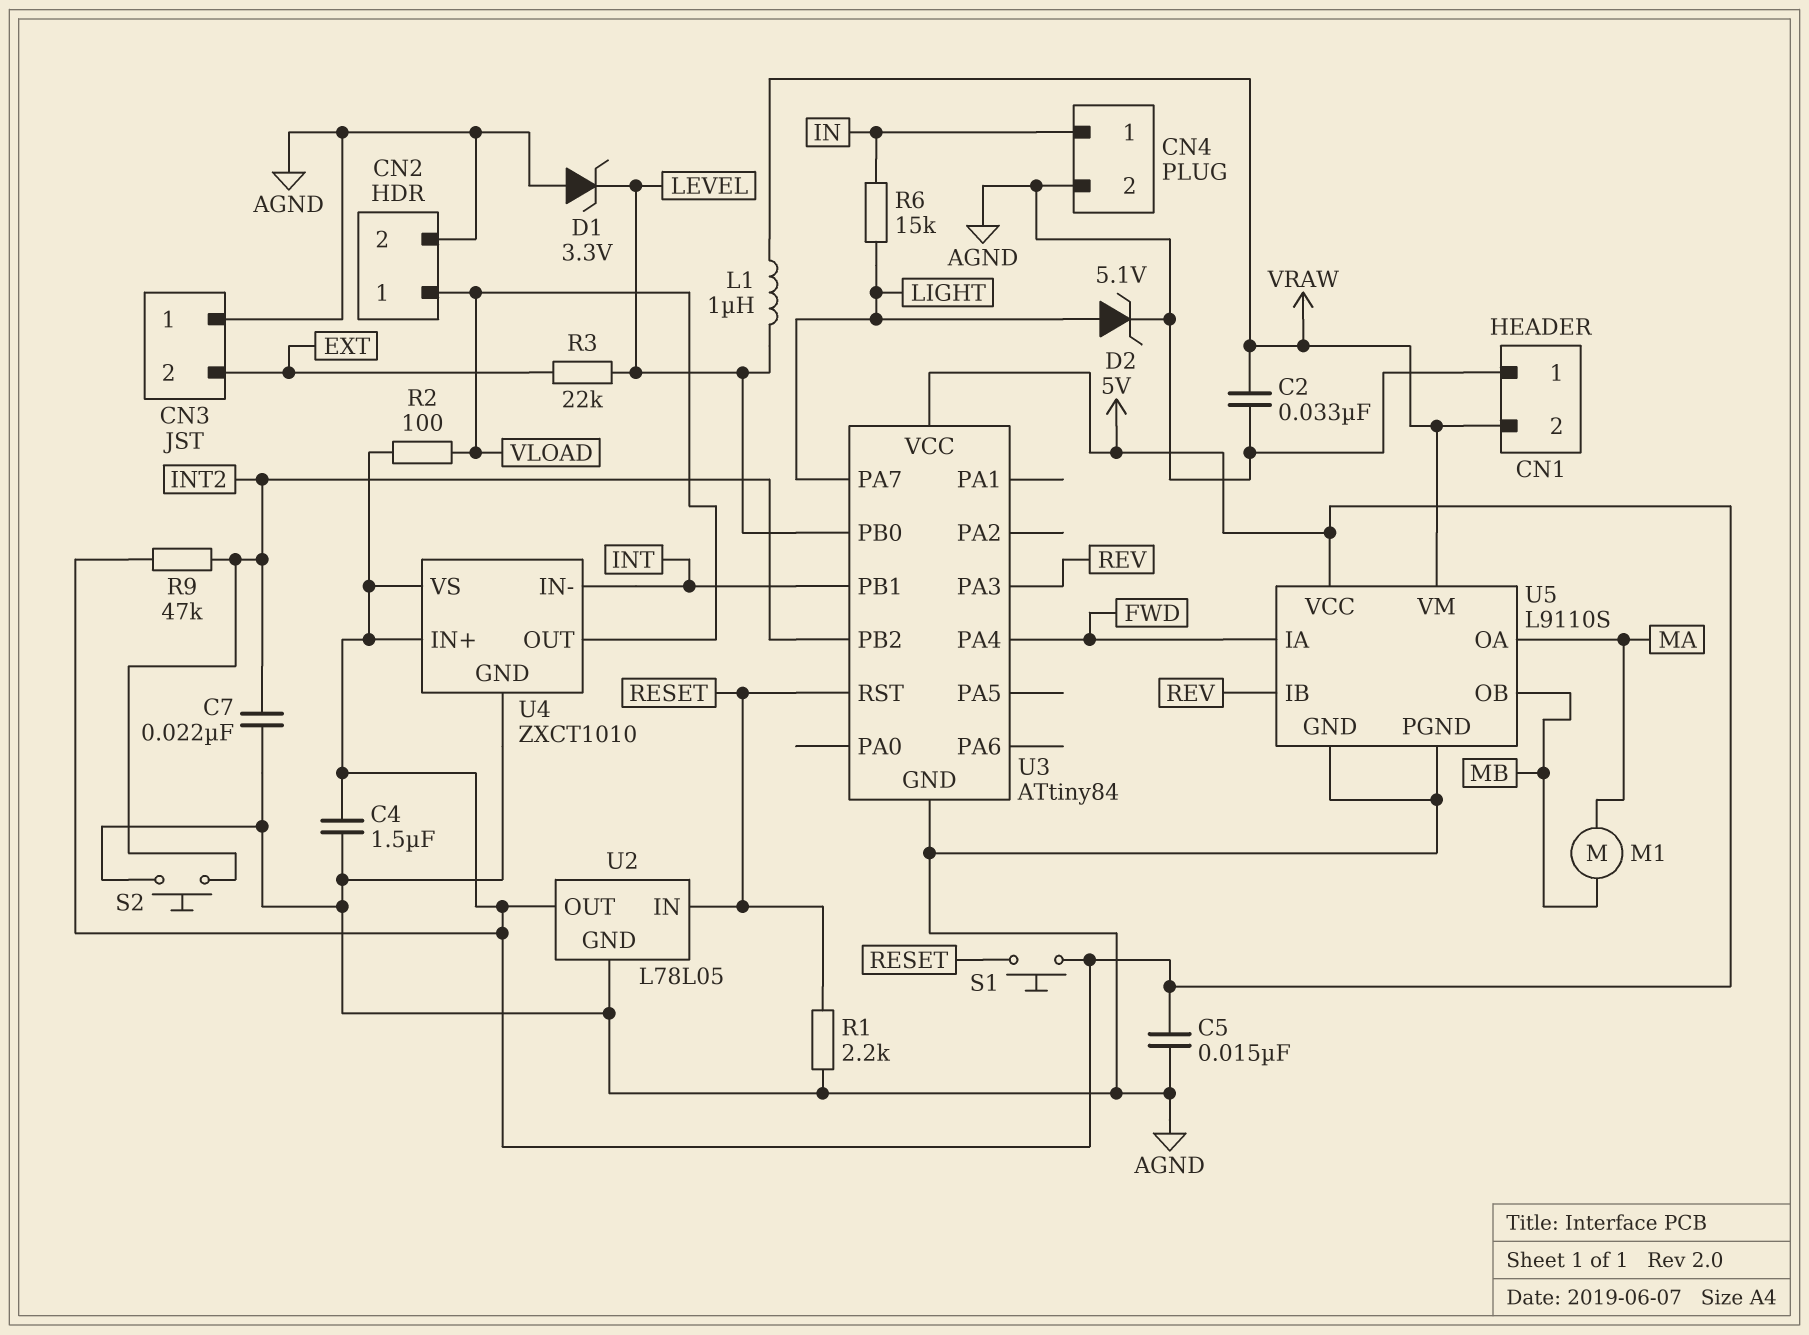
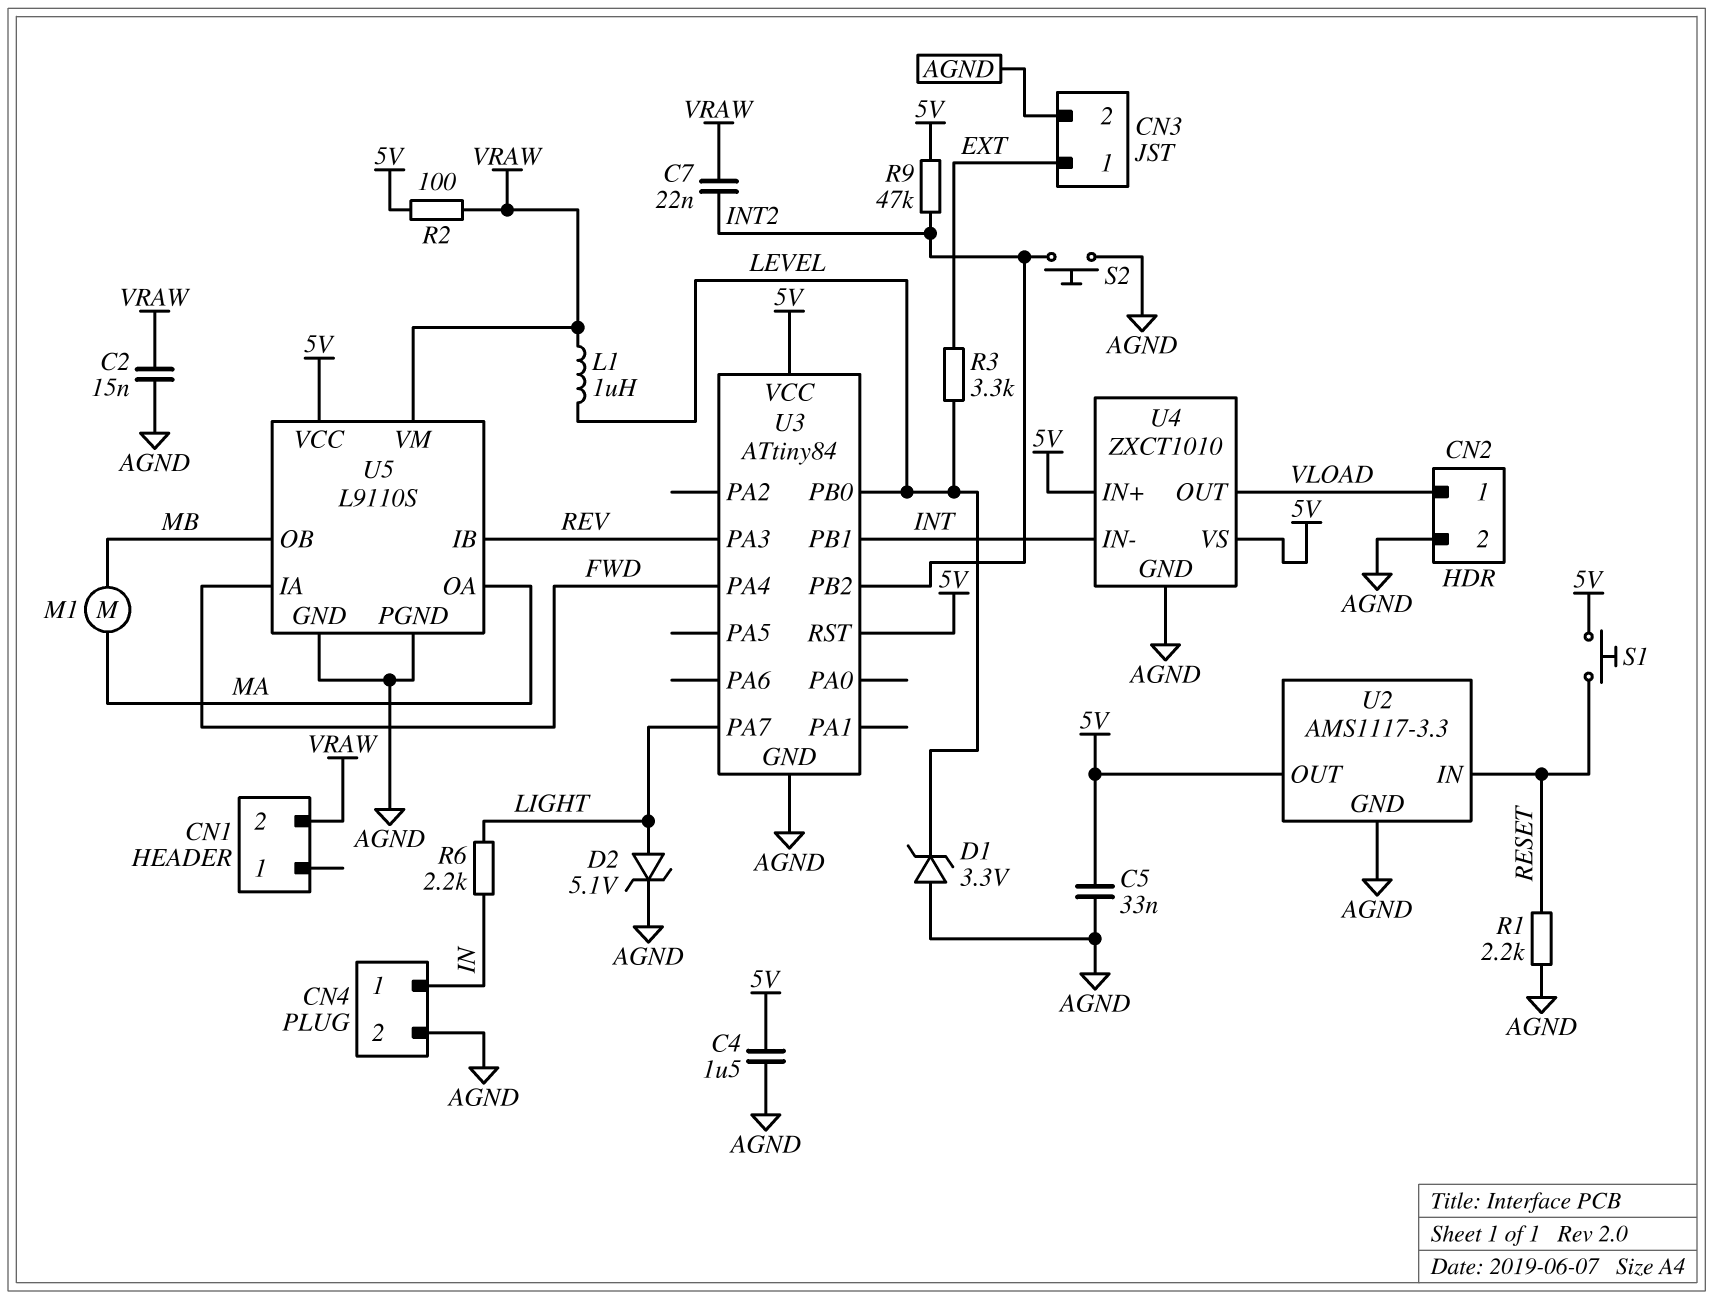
C2: 33nF (AGND, VRAW) -> 15nF (AGND, VRAW)
C5: 15nF (5V, AGND) -> 33nF (5V, AGND)
C7: 22nF (AGND, INT2) -> 22nF (INT2, VRAW)
CN1 pin 1: AGND -> none
CN3 pin 1: AGND -> EXT
CN3 pin 2: EXT -> AGND
R2: 100 (5V, VLOAD) -> 100 (5V, VRAW)
R3: 22k (EXT, LEVEL) -> 3.3k (EXT, LEVEL)
R6: 15k (IN, LIGHT) -> 2.2k (IN, LIGHT)
U2: L78L05 -> AMS1117-3.3
U3 pin RST: RESET -> 5V

